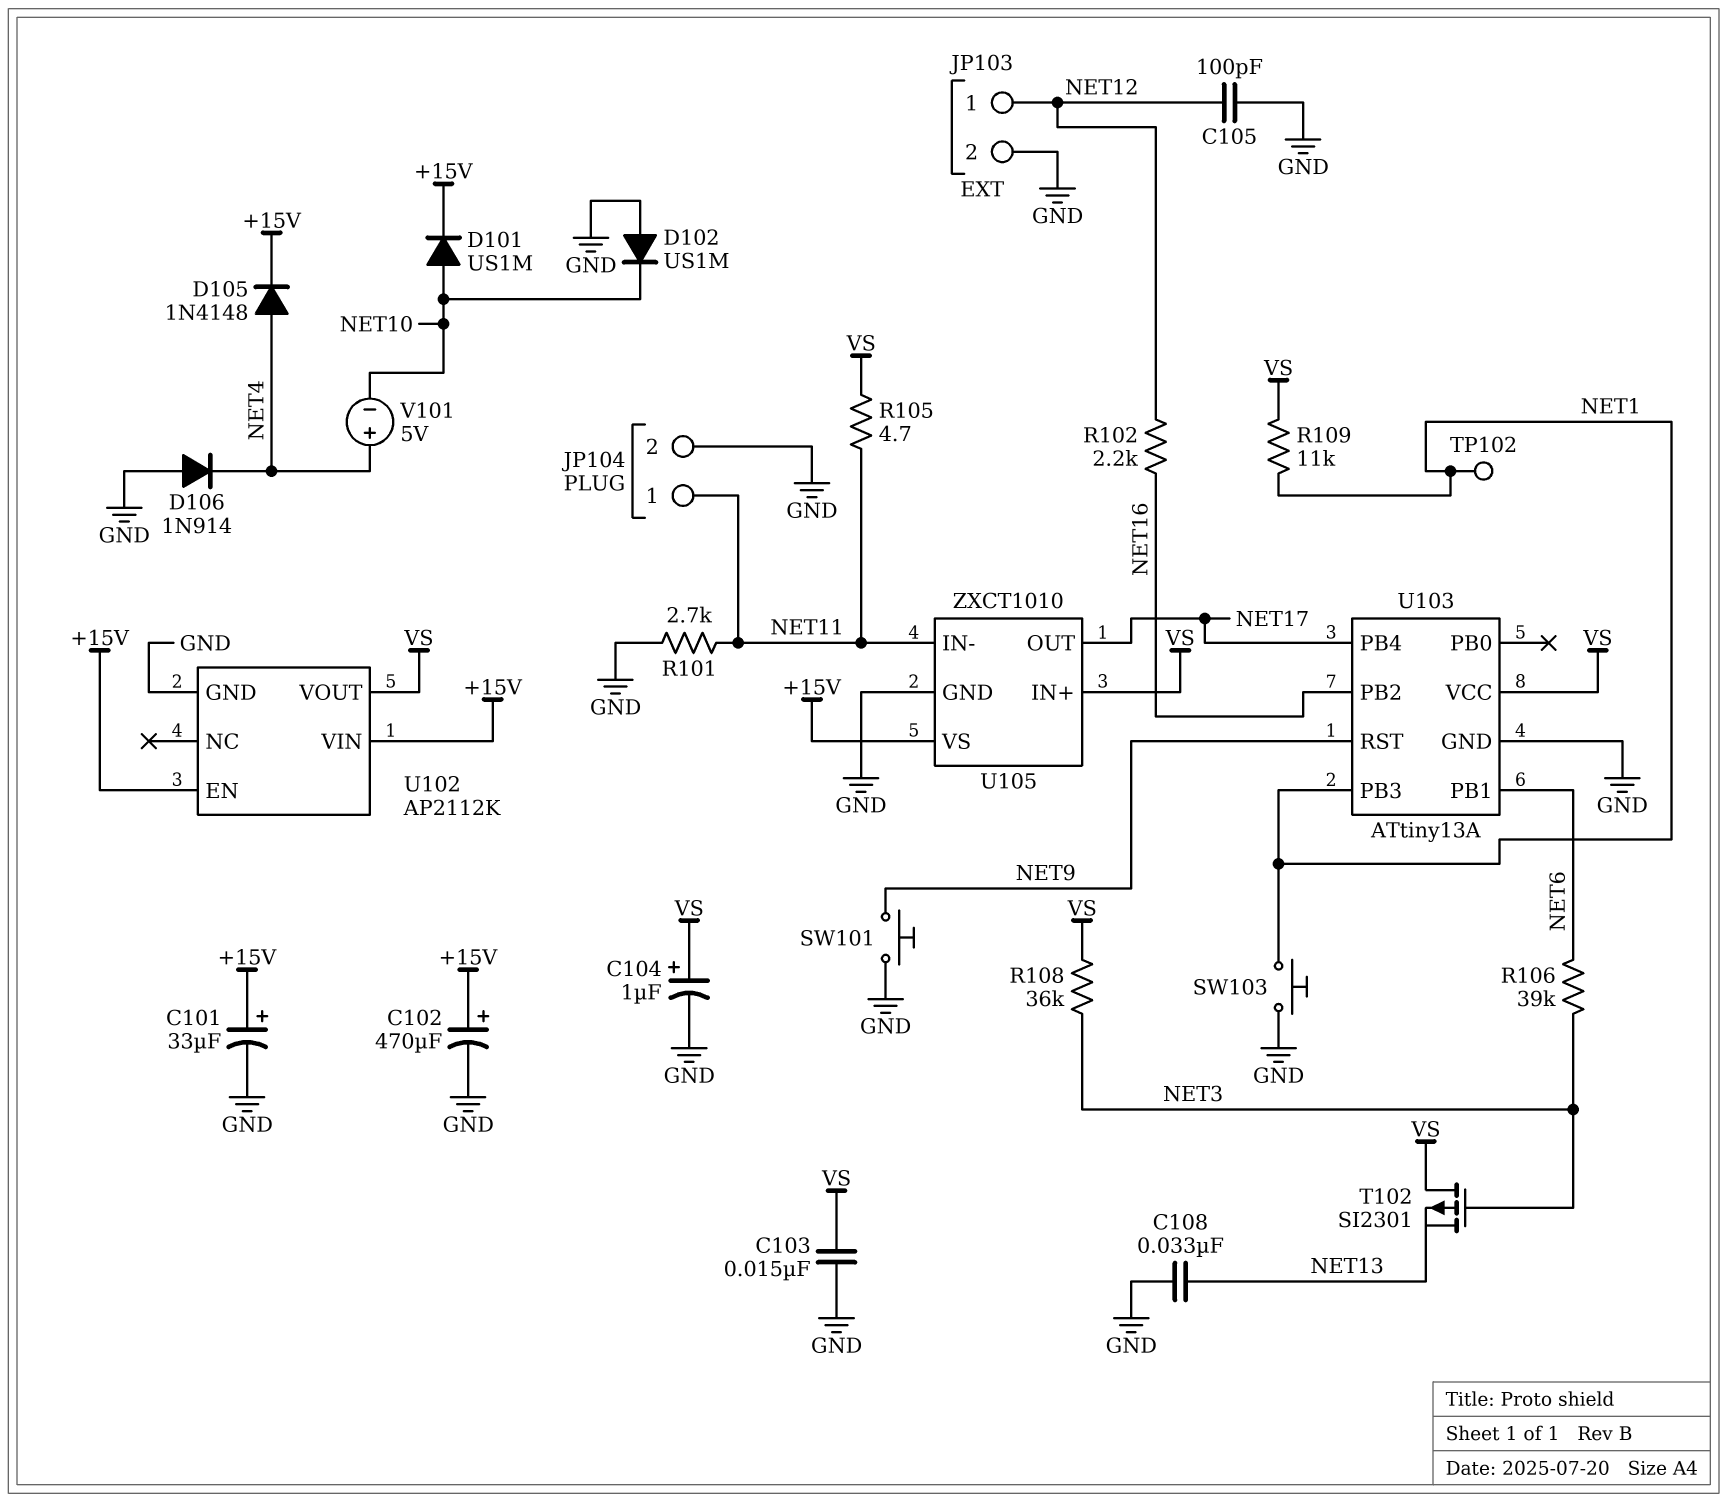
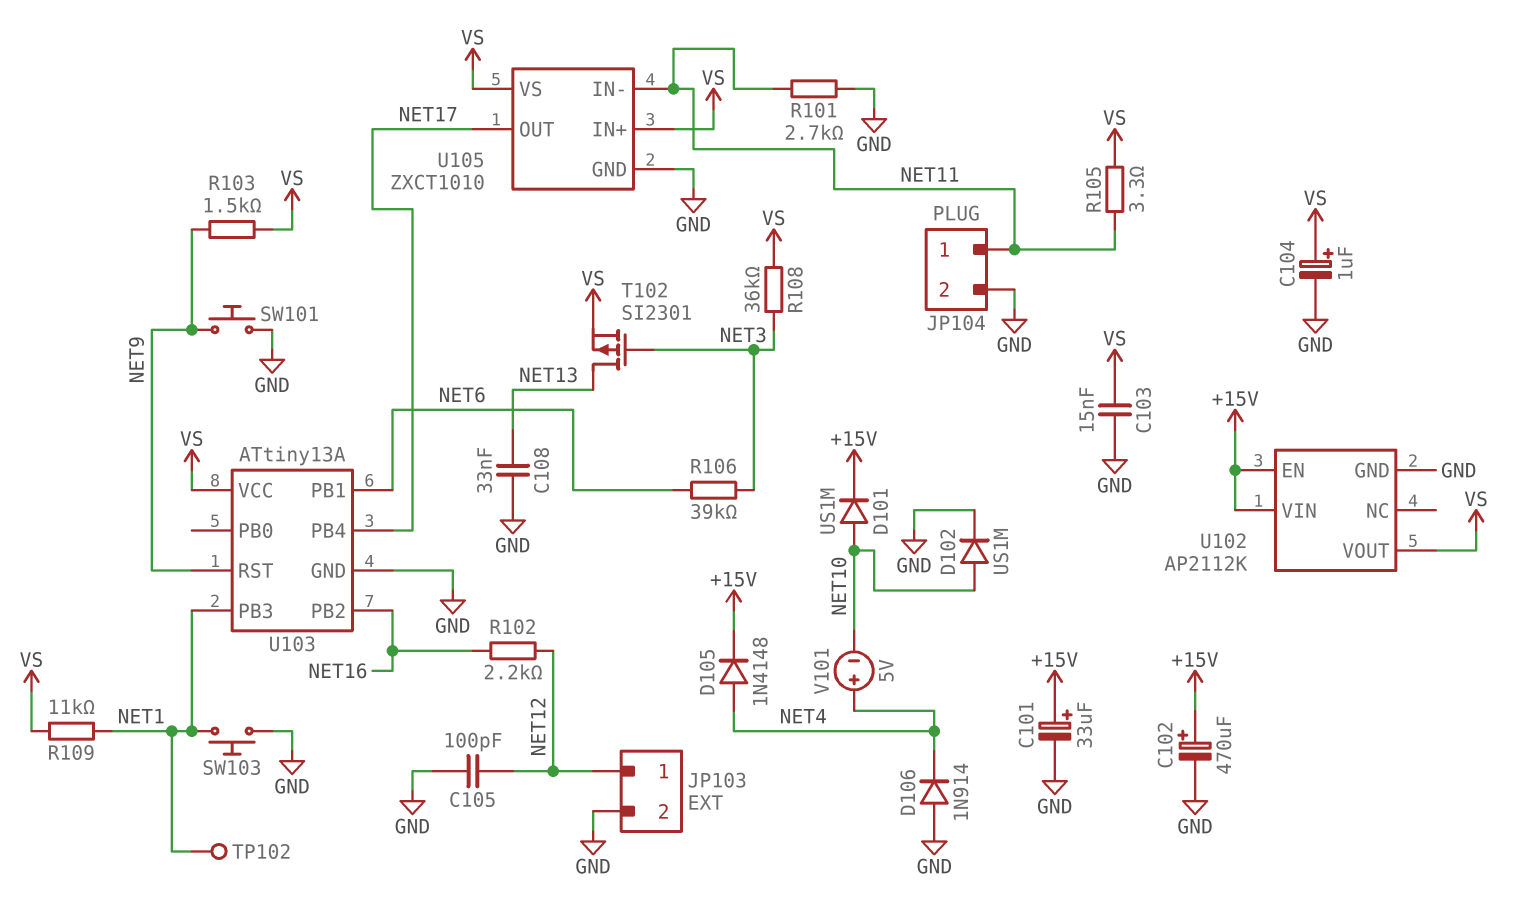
D102: diode US1M (A GND, K NET10) -> diode US1M (A NET10, K GND)
R103: none -> 1.5k (NET9, VS)
R105: 4.7 (NET11, VS) -> 3.3 (NET11, VS)
T102: PMOS SI2301 (G NET3, D VS, S NET13) -> PMOS SI2301 (G NET3, D NET13, S VS)
U105 pin VS: +15V -> VS

